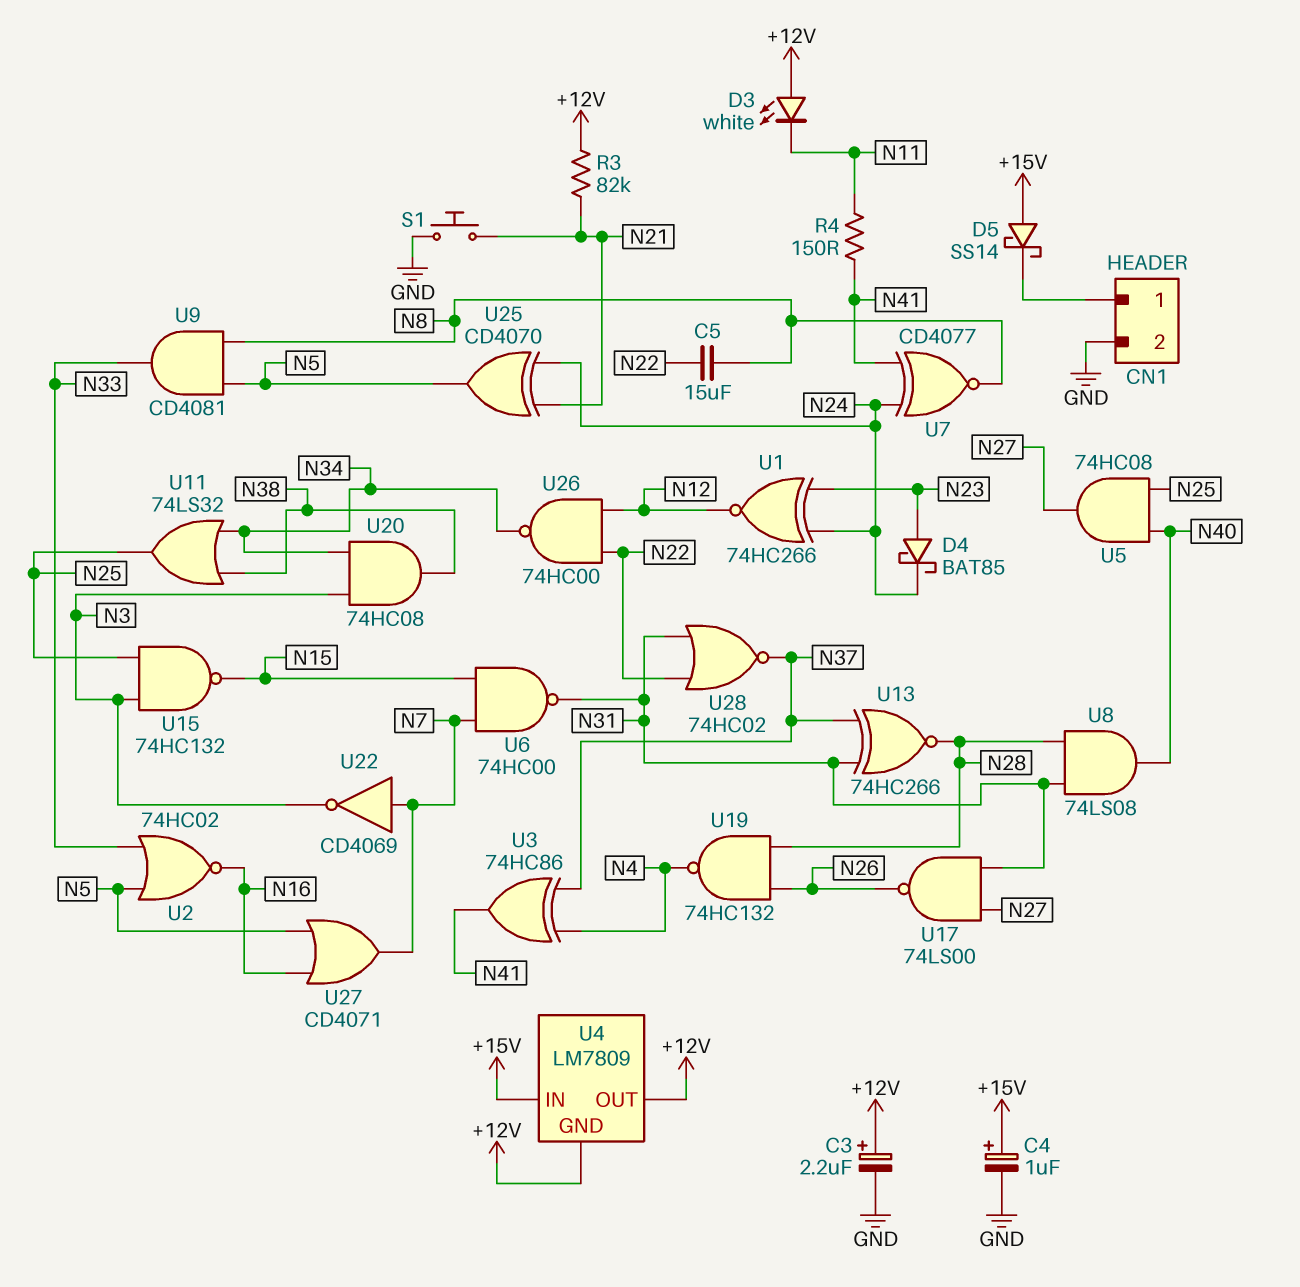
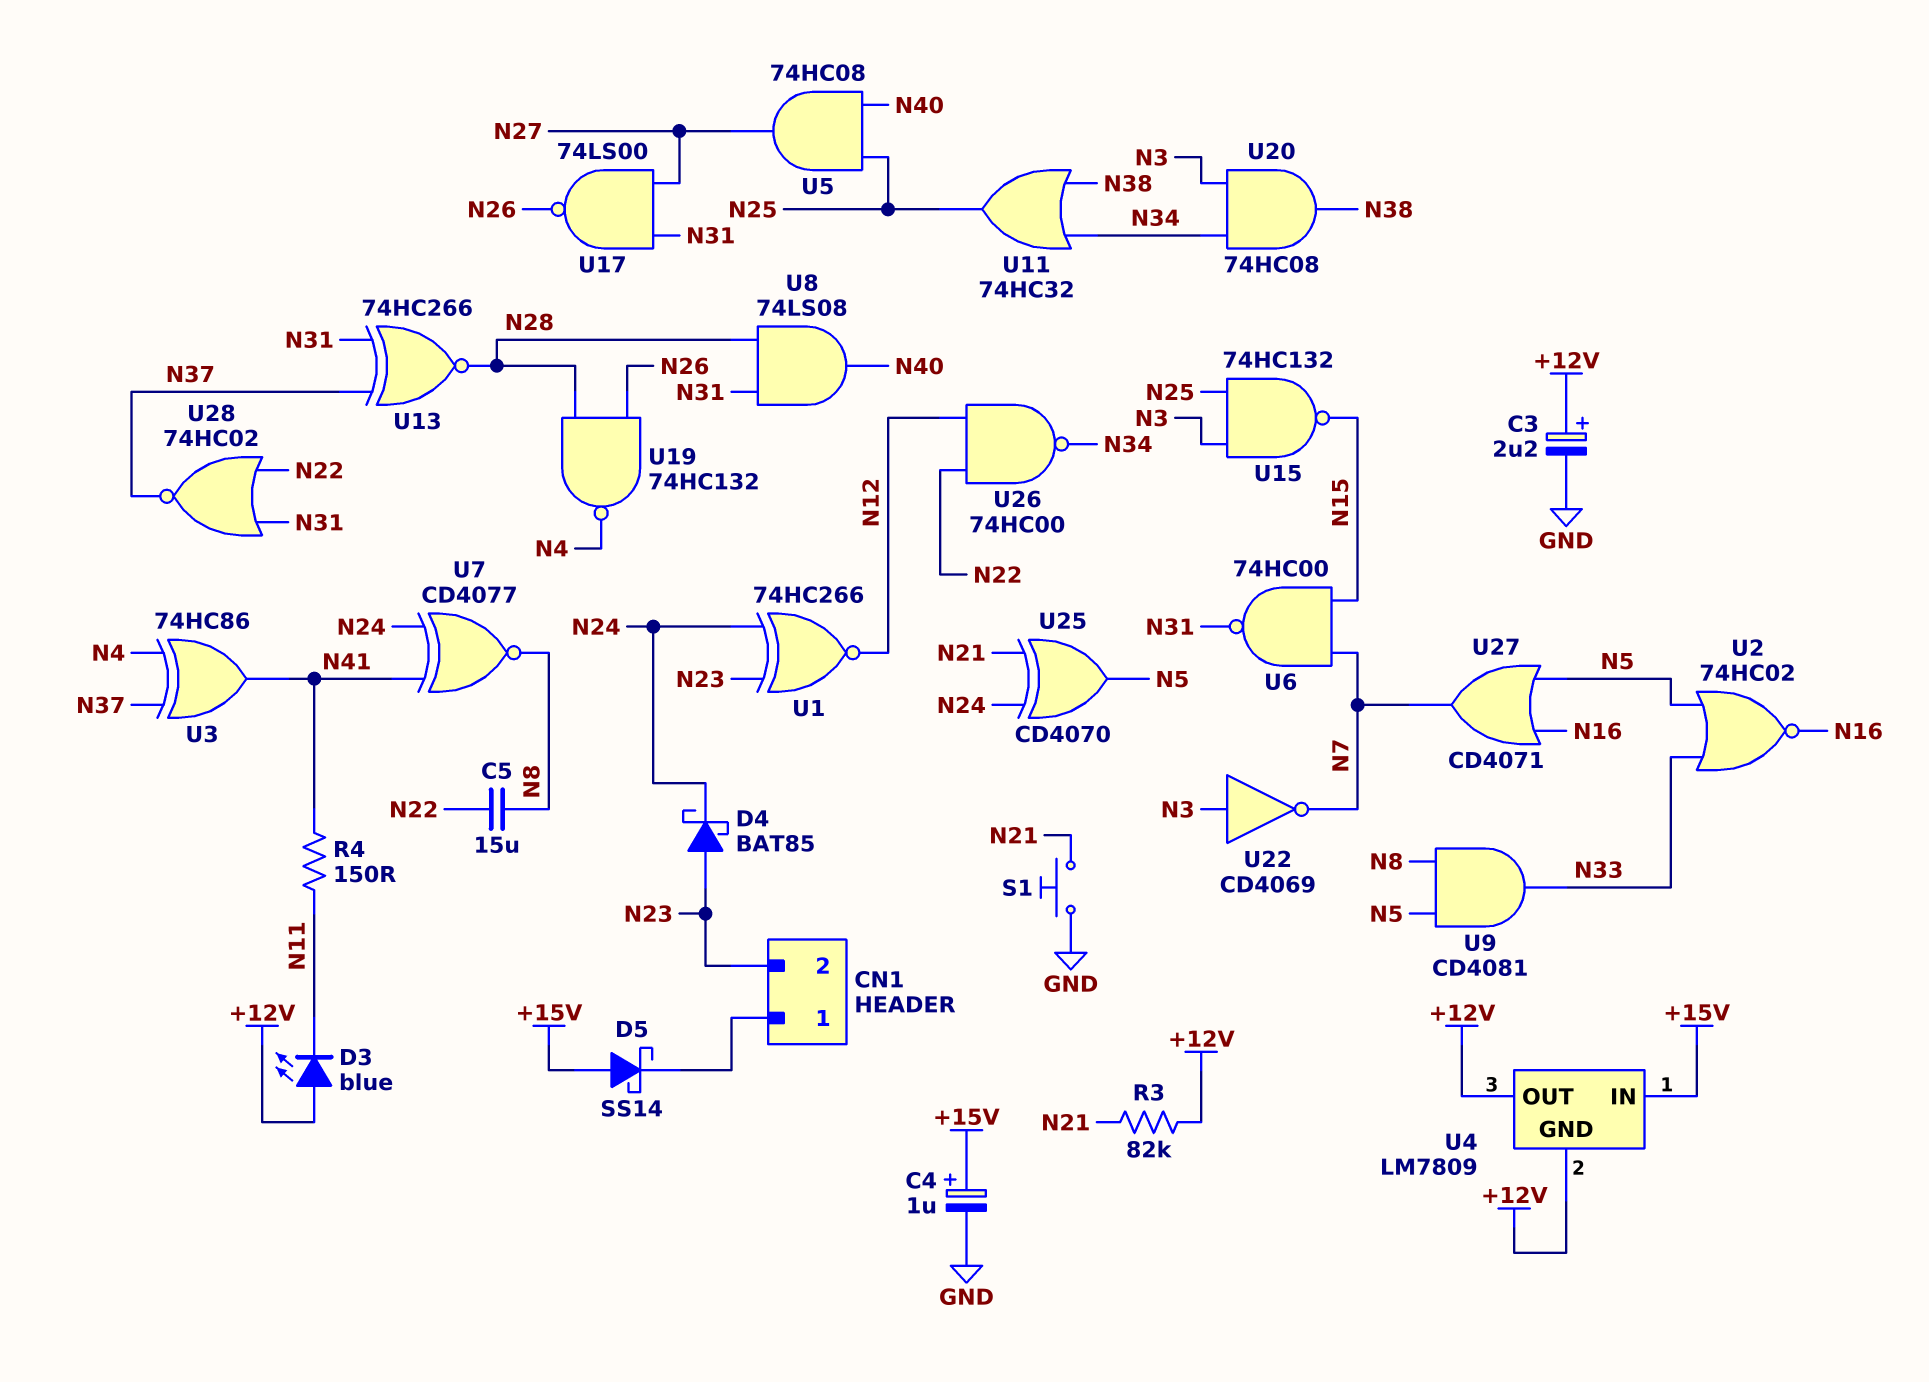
CN1 pin 2: GND -> N23
D3: LED white (A +12V, K N11) -> LED blue (A +12V, K N11)
U11: OR 74LS32 (in N34, in N38, out N25) -> OR 74HC32 (in N34, in N38, out N25)
U22: NOT CD4069 (in N7, out N3) -> NOT CD4069 (in N3, out N7)

